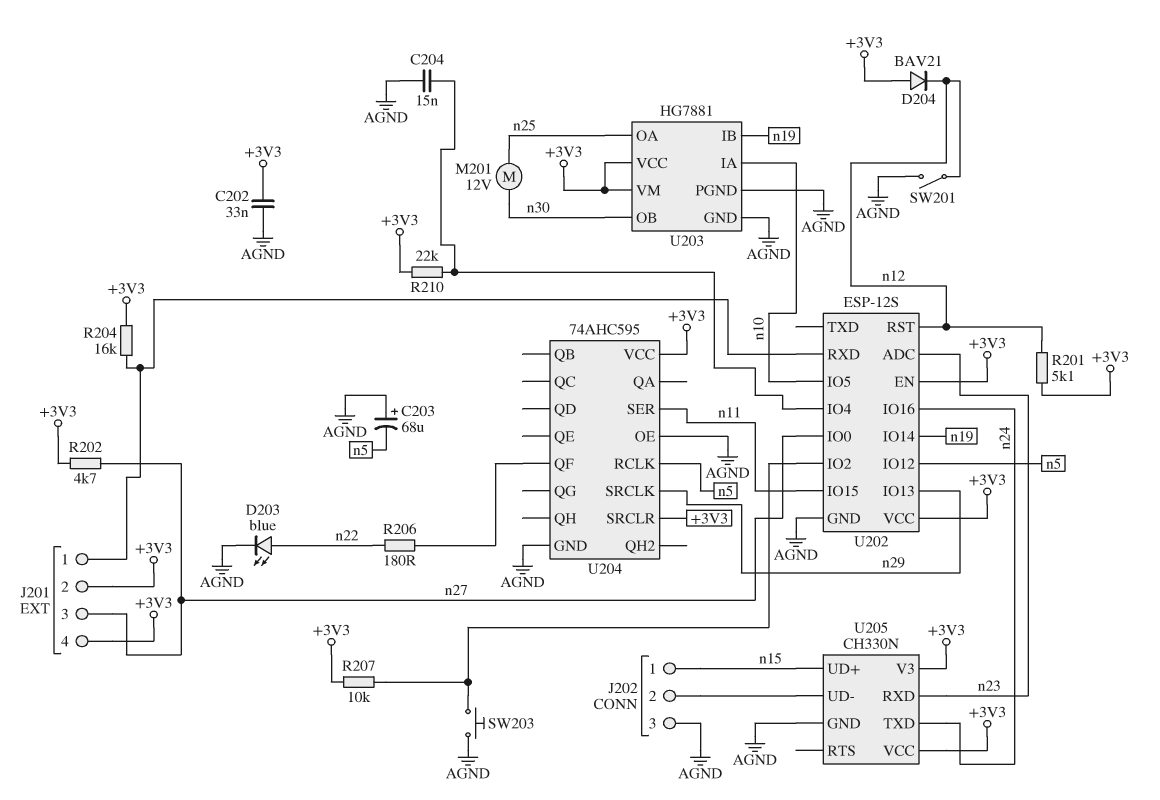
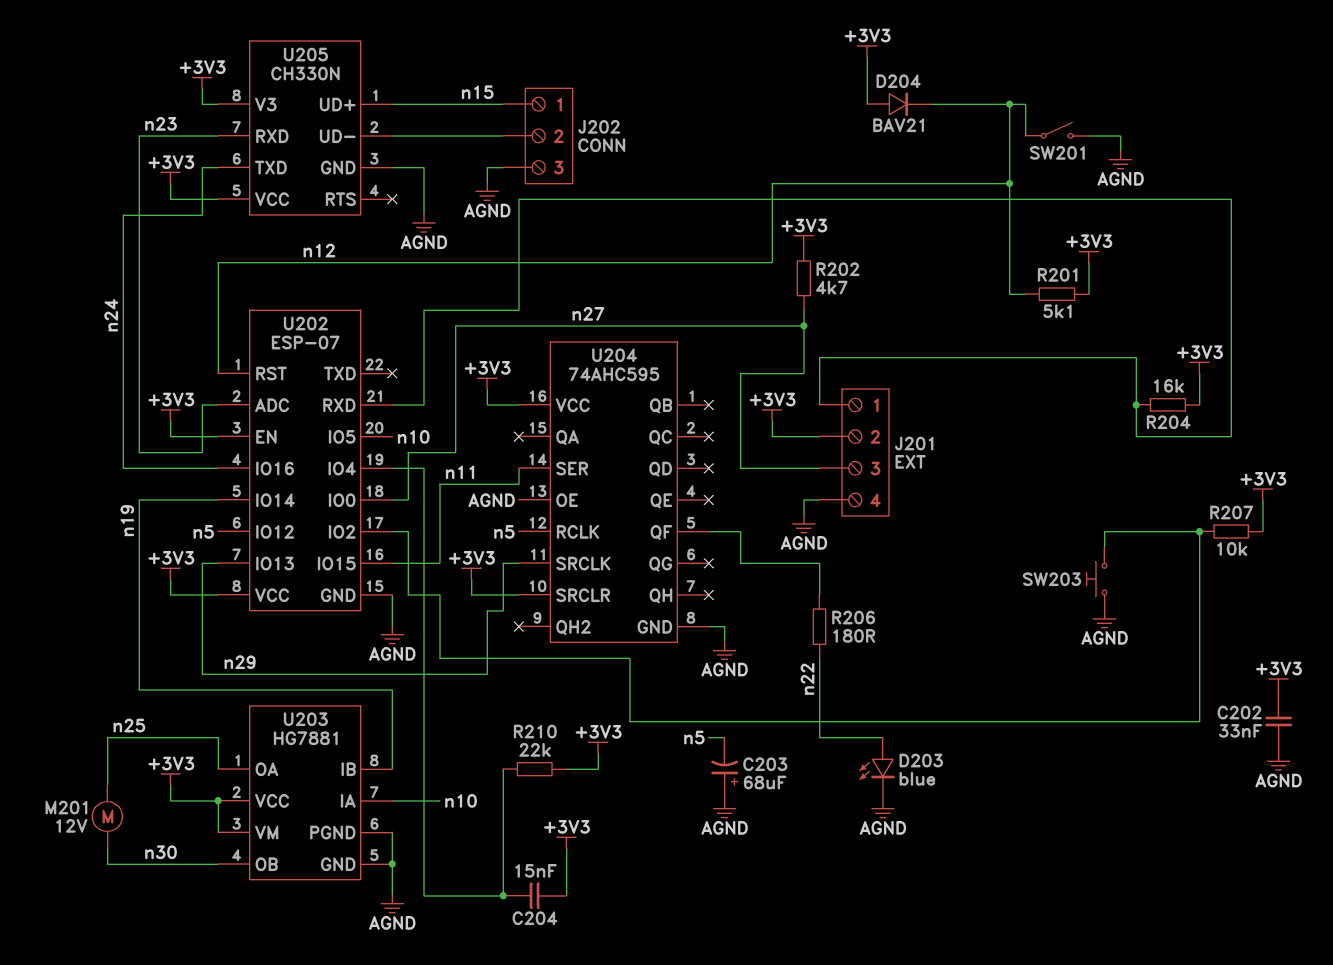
C204: 15nF (AGND, U202/IO4) -> 15nF (+3V3, U202/IO4)
J201 pin 4: +3V3 -> AGND
U202: ESP-12S -> ESP-07

